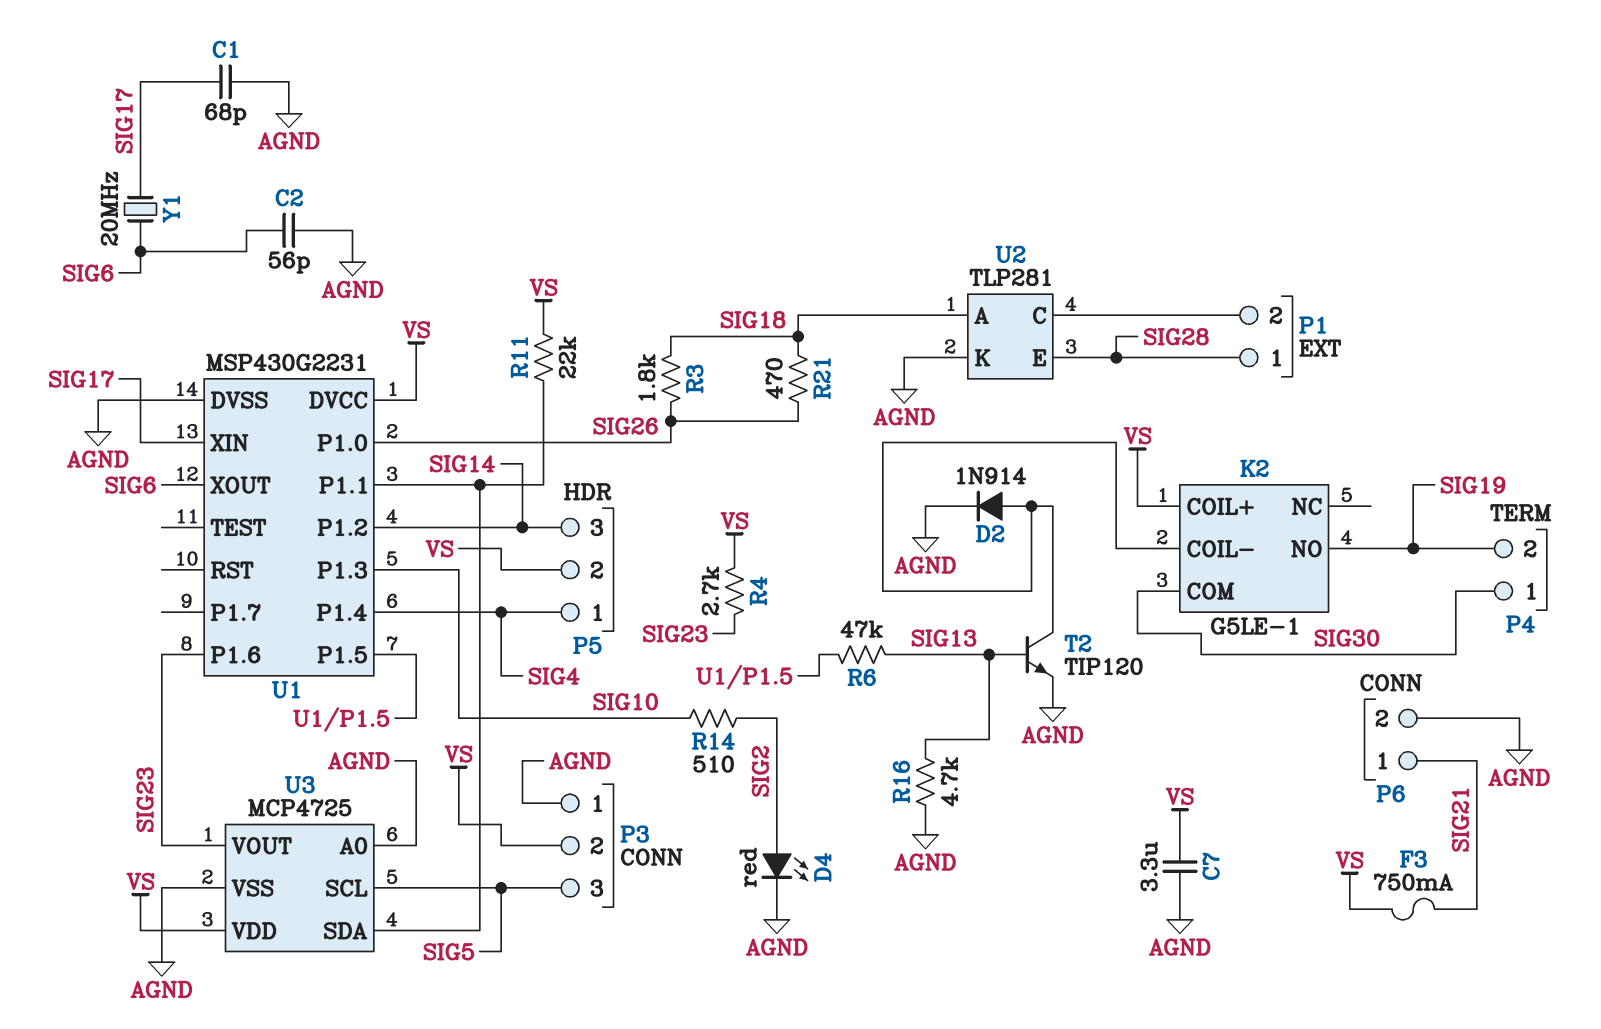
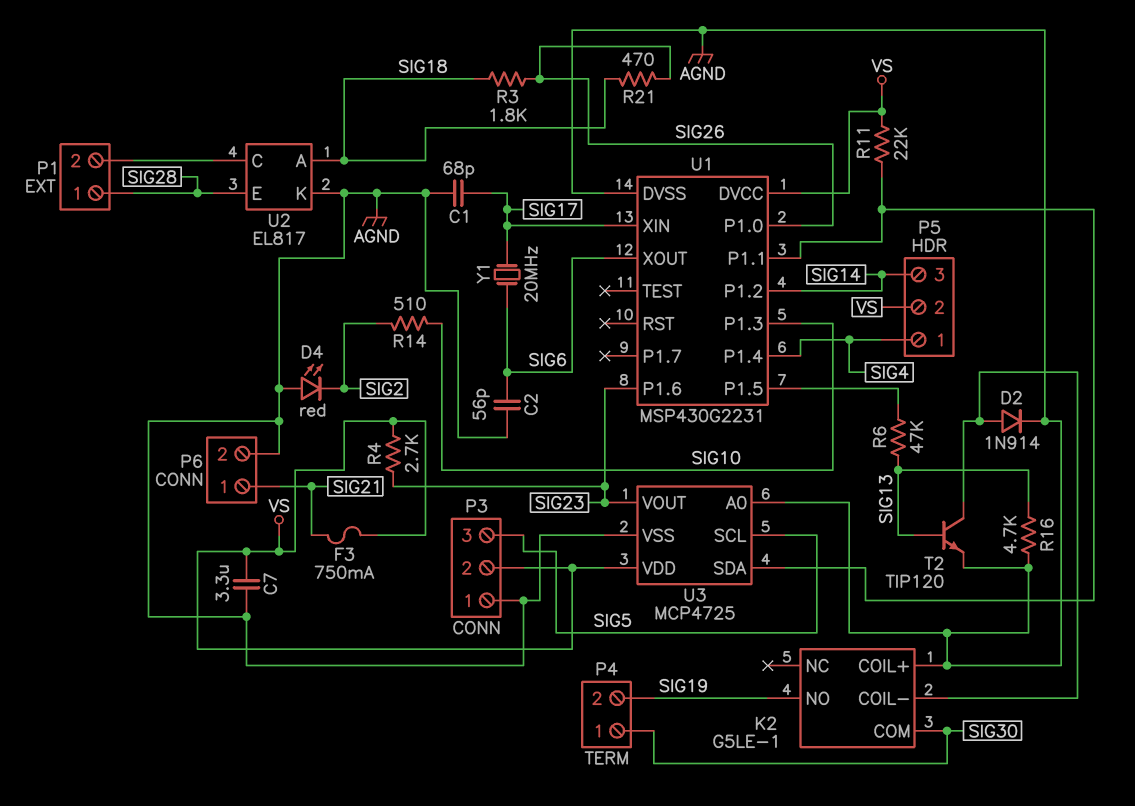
D4: LED red (A SIG2, K AGND) -> LED red (A AGND, K SIG2)
K2 pin COIL+: VS -> AGND
U2: TLP281 -> EL817

